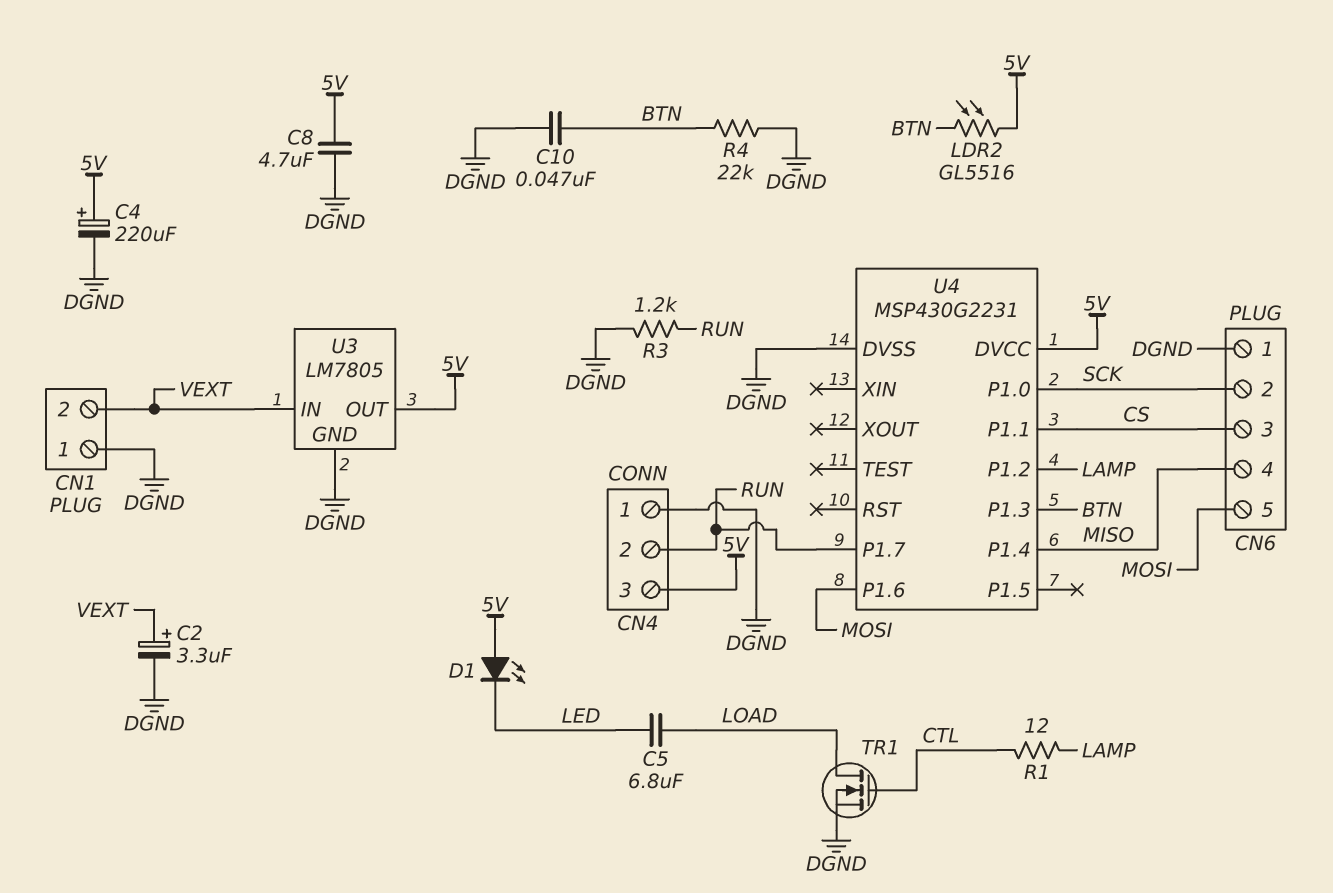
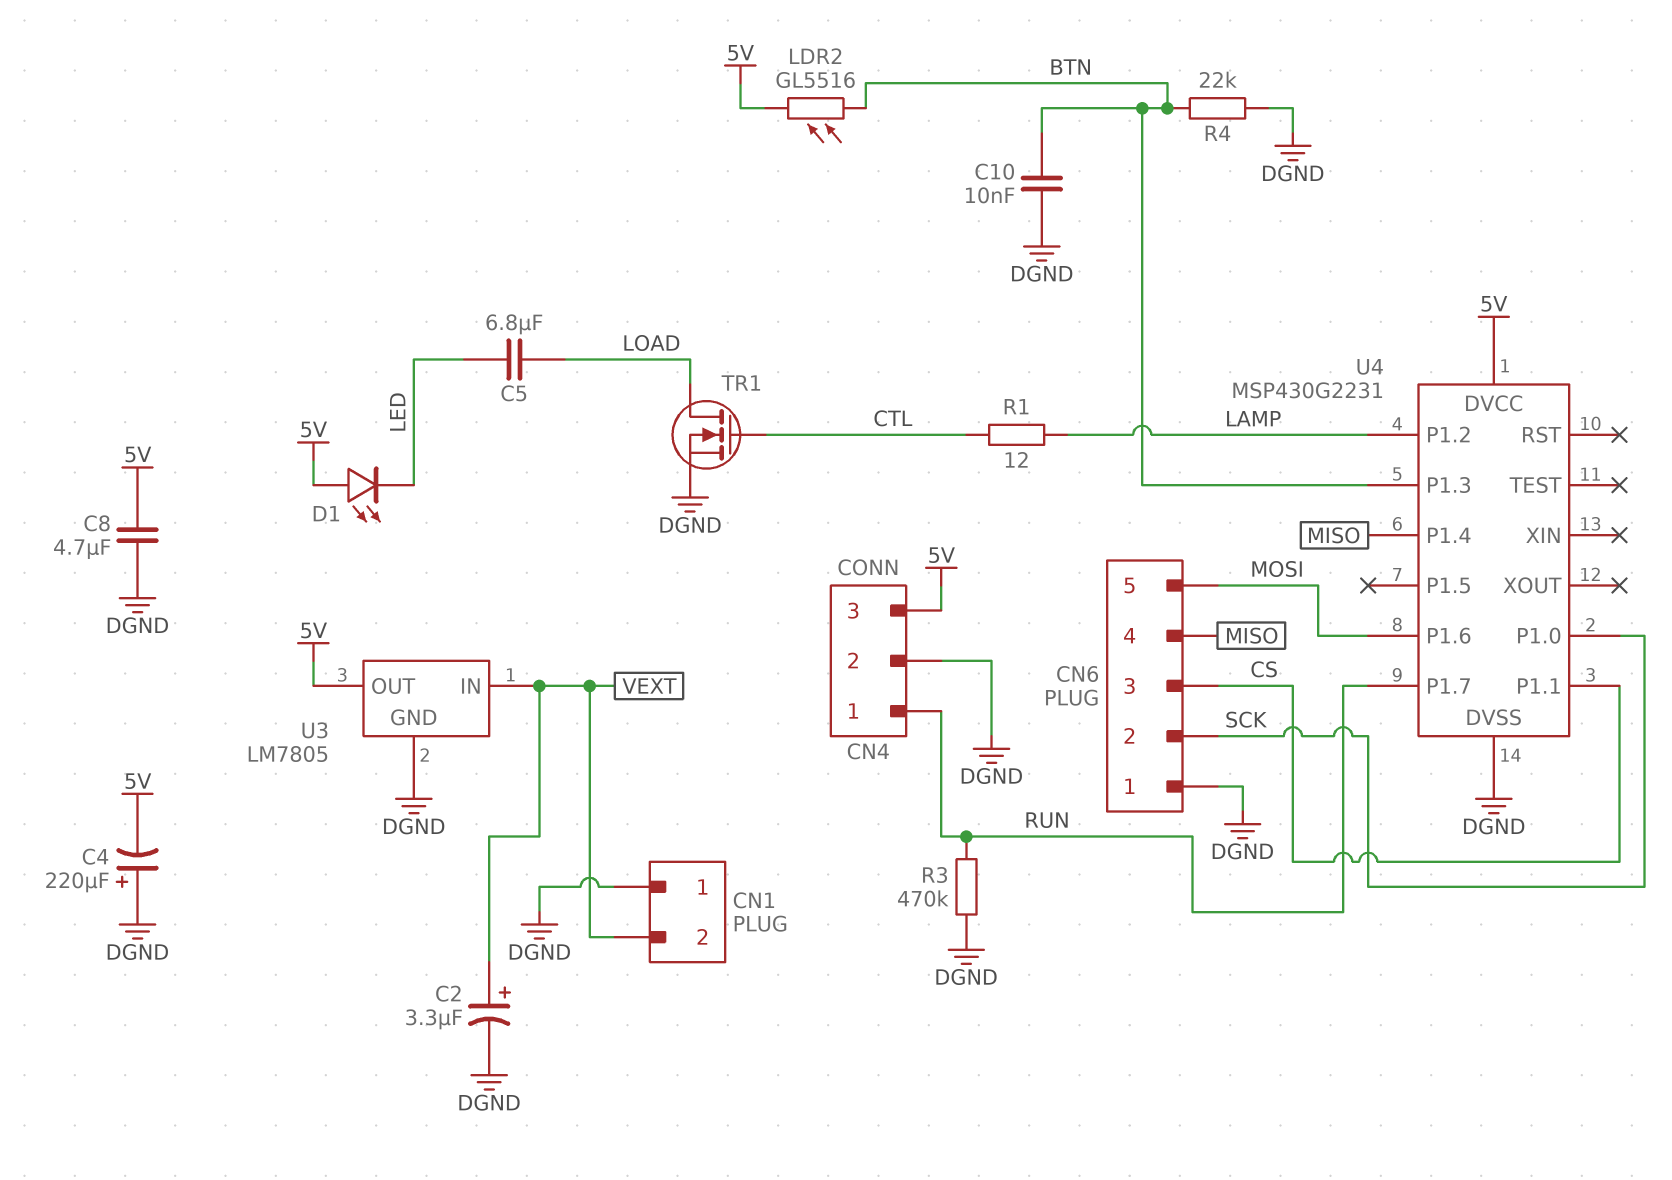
C4: 220uF (plus 5V, minus DGND) -> 220uF (plus DGND, minus 5V)
C10: 47nF (BTN, DGND) -> 10nF (BTN, DGND)
CN4 pin 1: DGND -> RUN
CN4 pin 2: RUN -> DGND
R3: 1.2k (DGND, RUN) -> 470k (DGND, RUN)

